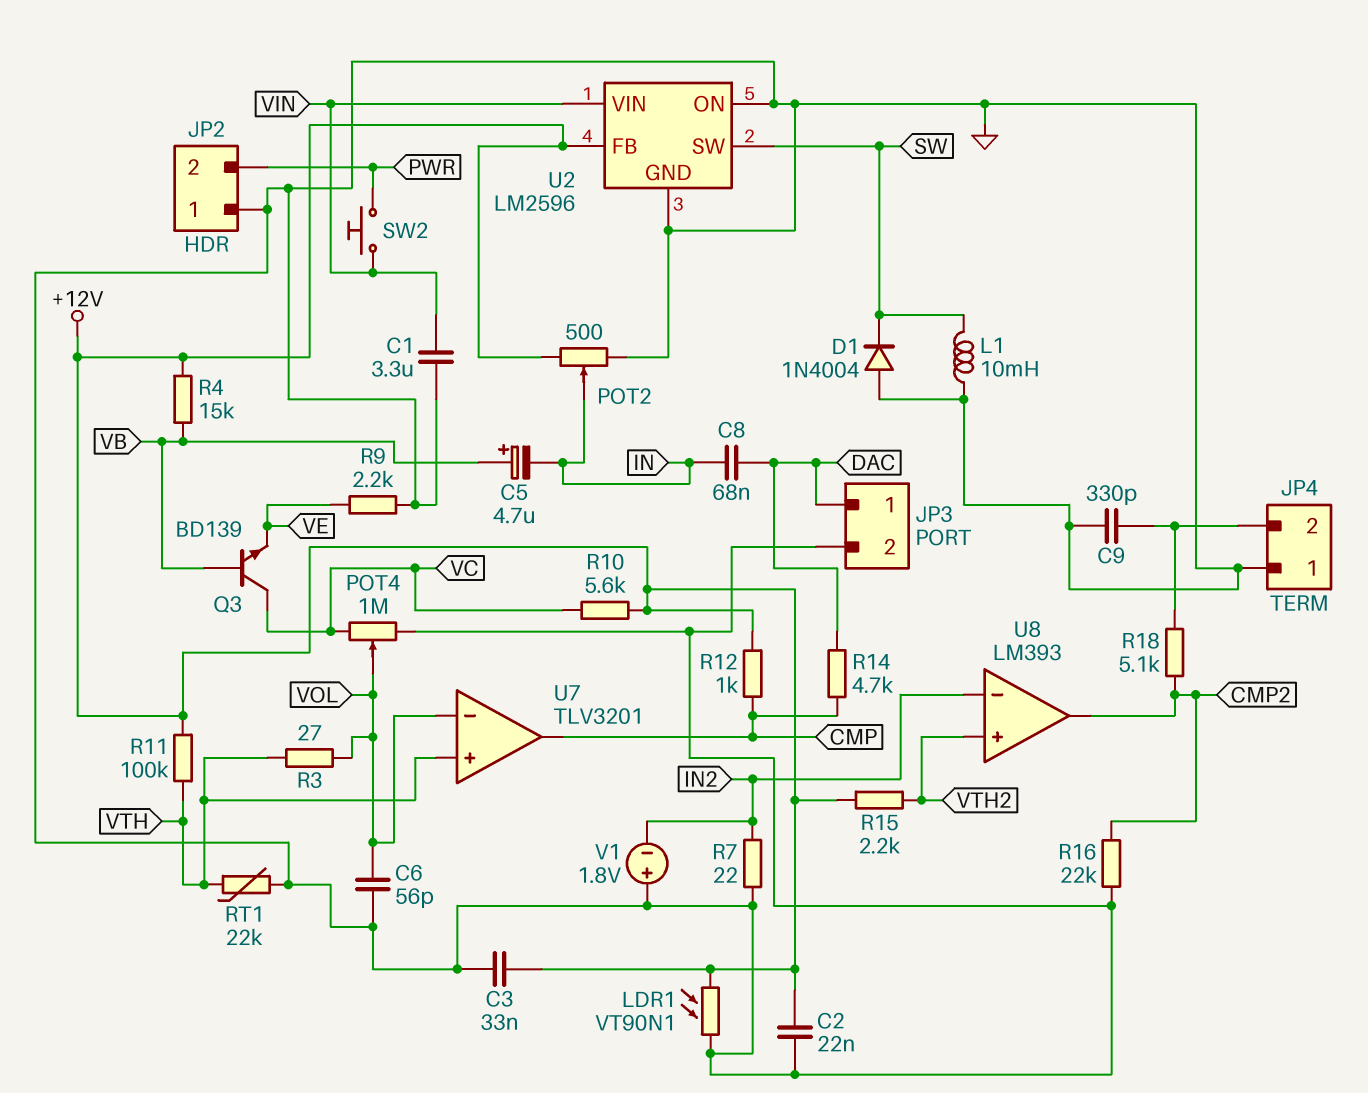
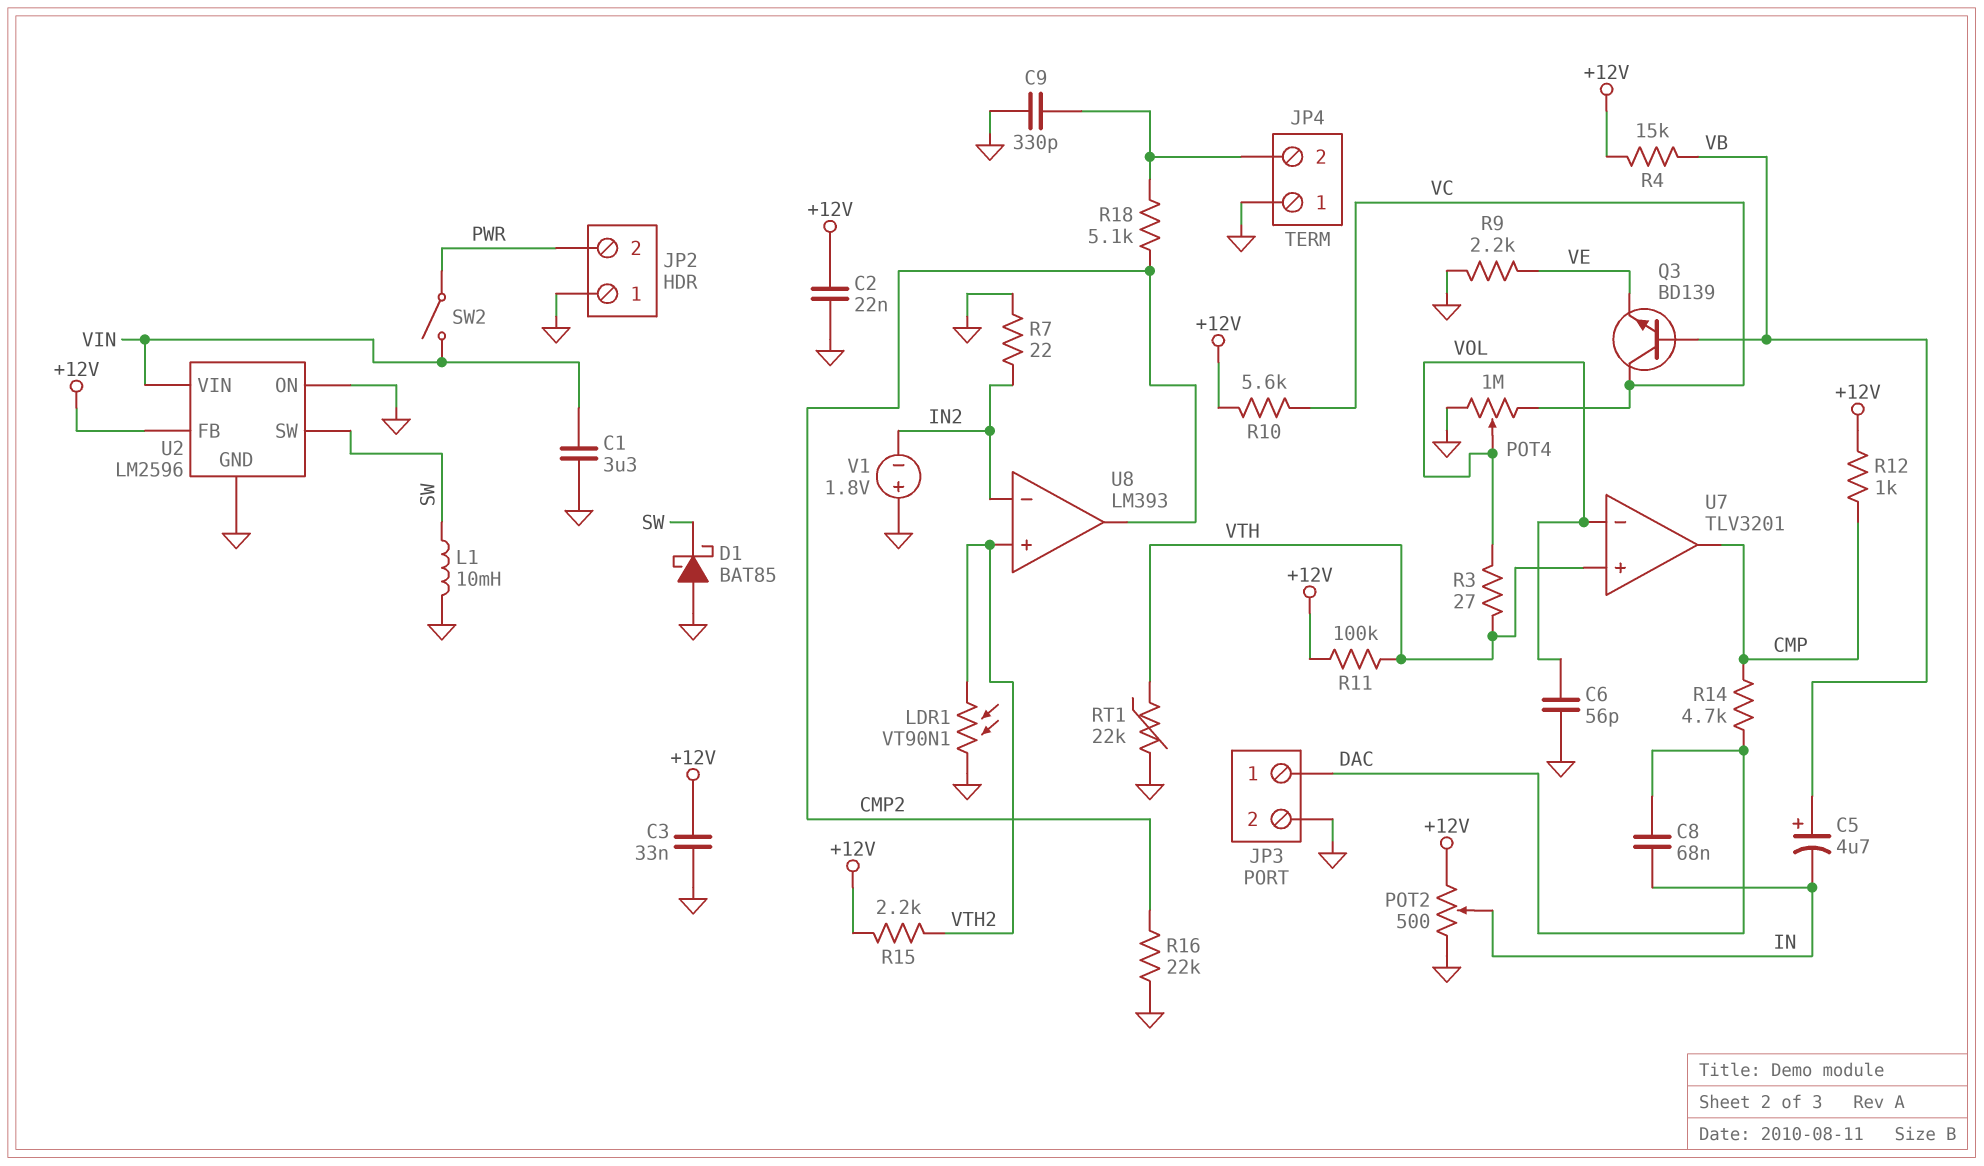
D1: diode 1N4004 (A GND, K SW) -> schottky BAT85 (A GND, K SW)
LDR1: VT90N1 (+12V, GND) -> VT90N1 (GND, VTH2)
SW2: button (PWR, VIN) -> switch (PWR, VIN)

